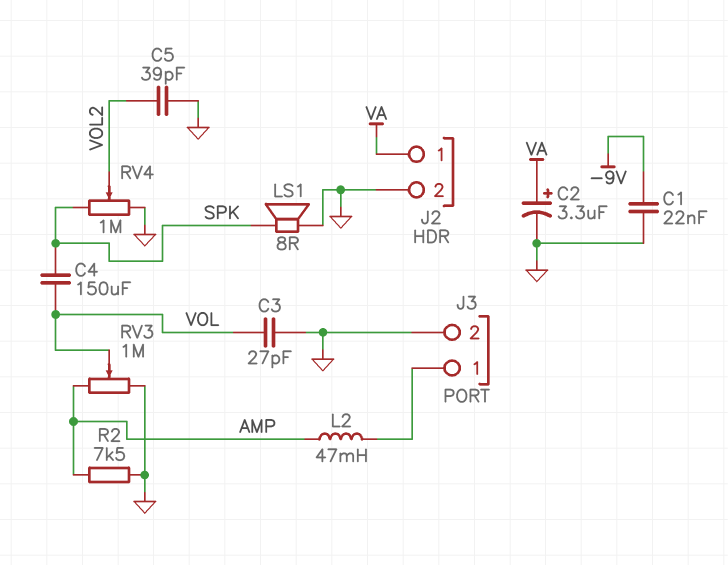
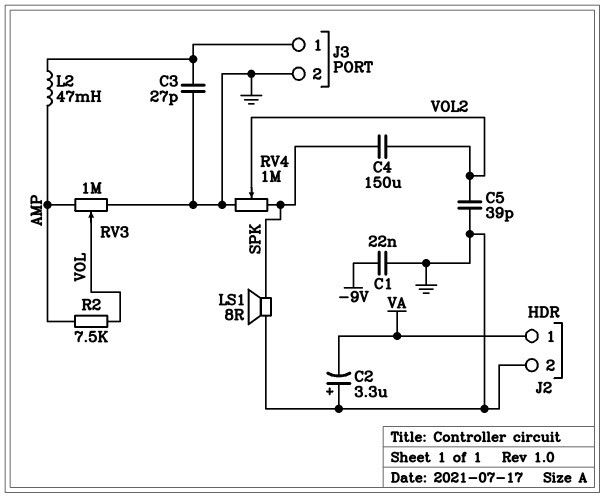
C2: 3.3uF (plus VA, minus GND) -> 3.3uF (plus GND, minus VA)
C3: 27pF (GND, VOL) -> 27pF (GND, J3/1)
C4: 150uF (SPK, VOL) -> 150uF (SPK, VOL2)
R2: 7.5k (AMP, GND) -> 7.5k (AMP, VOL)

